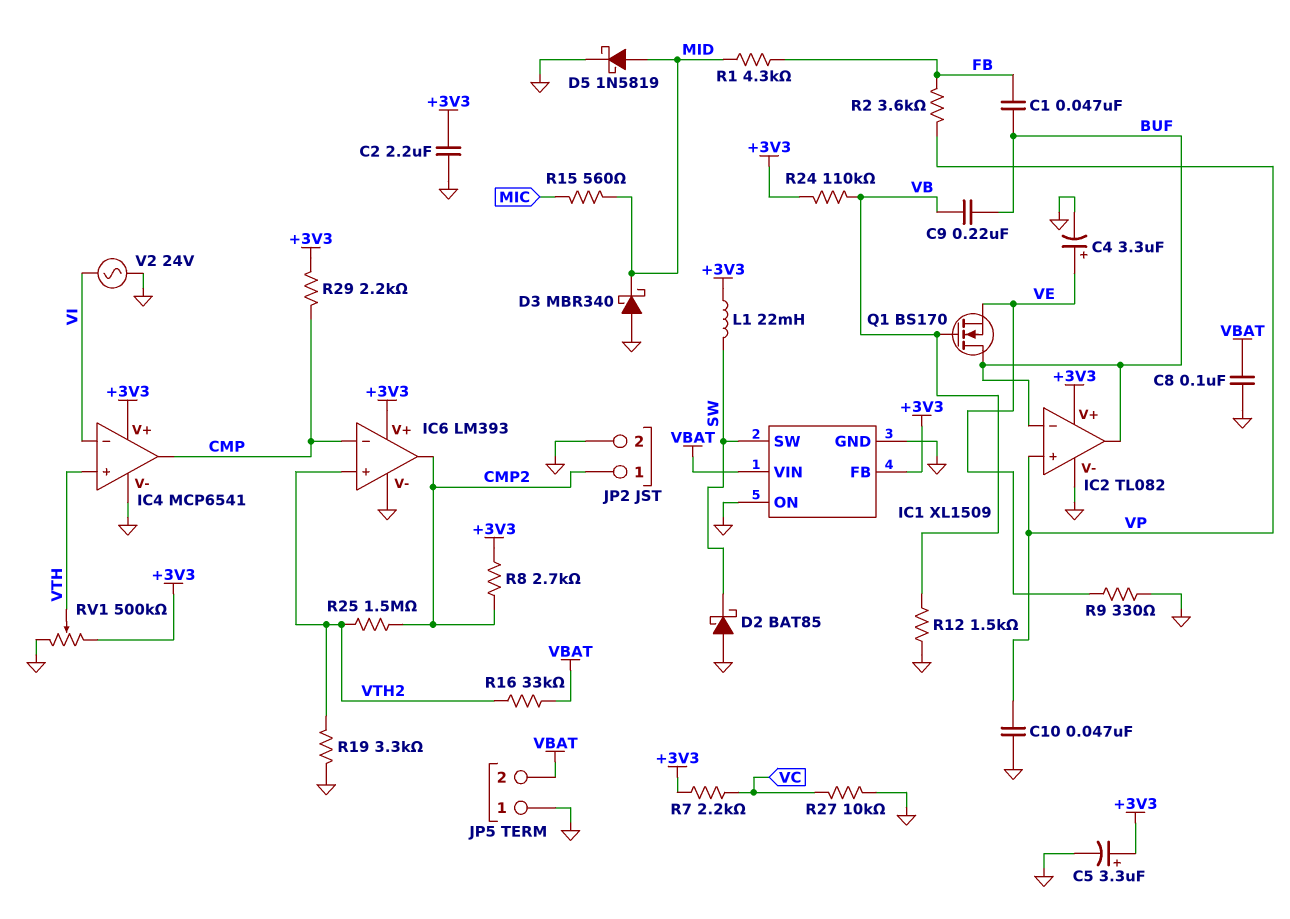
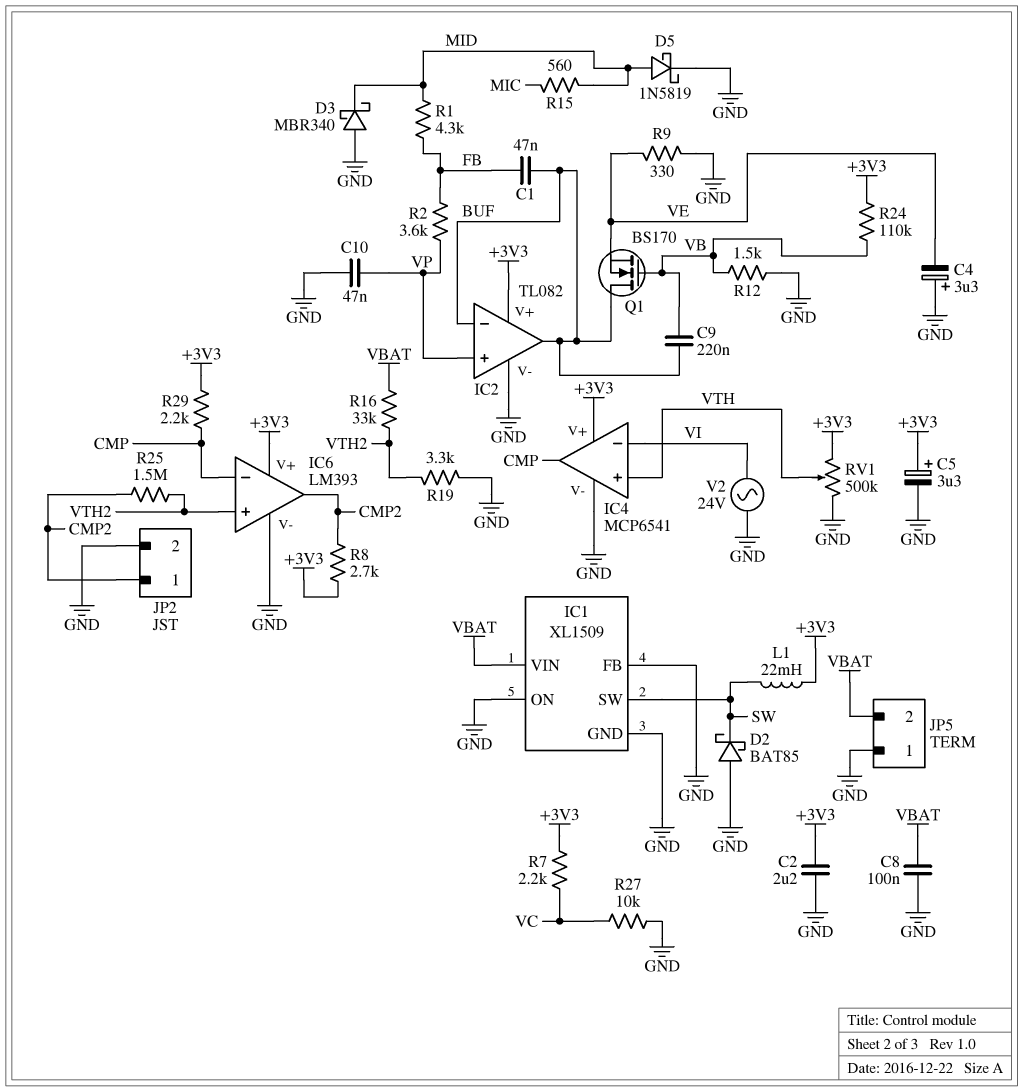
C4: 3.3uF (plus VE, minus GND) -> 3.3uF (plus GND, minus VE)
IC1 pin FB: +3V3 -> GND

